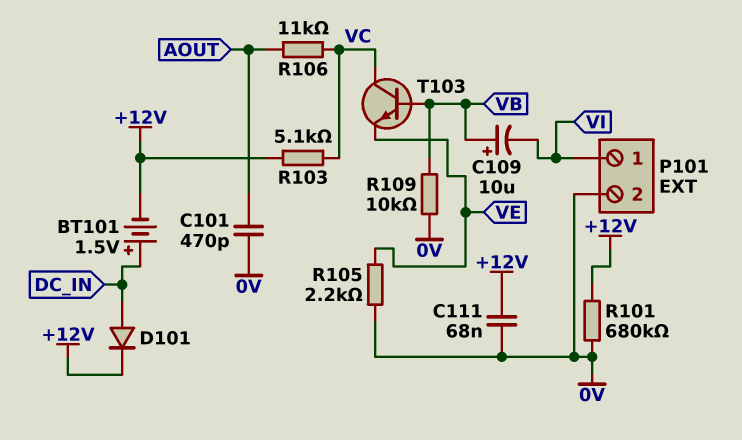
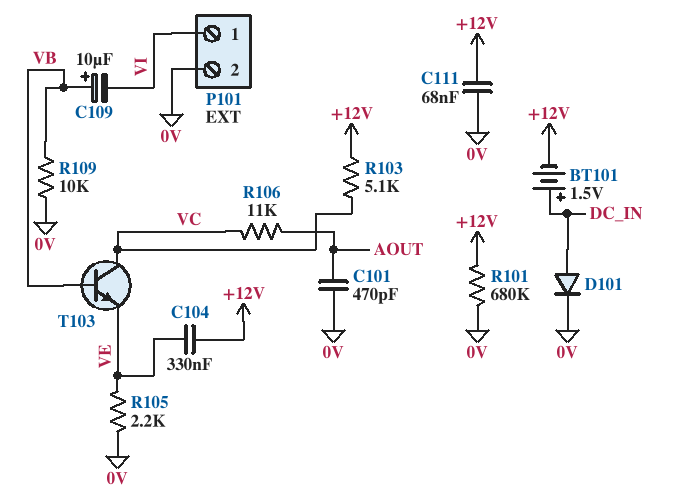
C104: none -> 330nF (+12V, VE)
D101: diode (A DC_IN, K +12V) -> diode (A DC_IN, K 0V)

